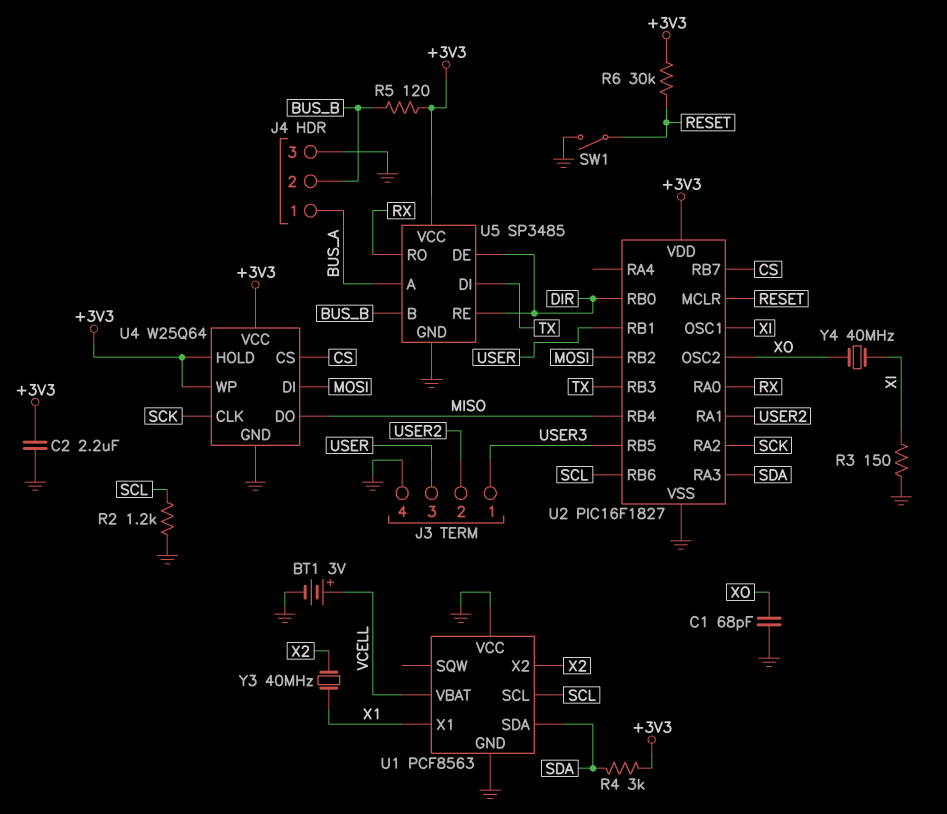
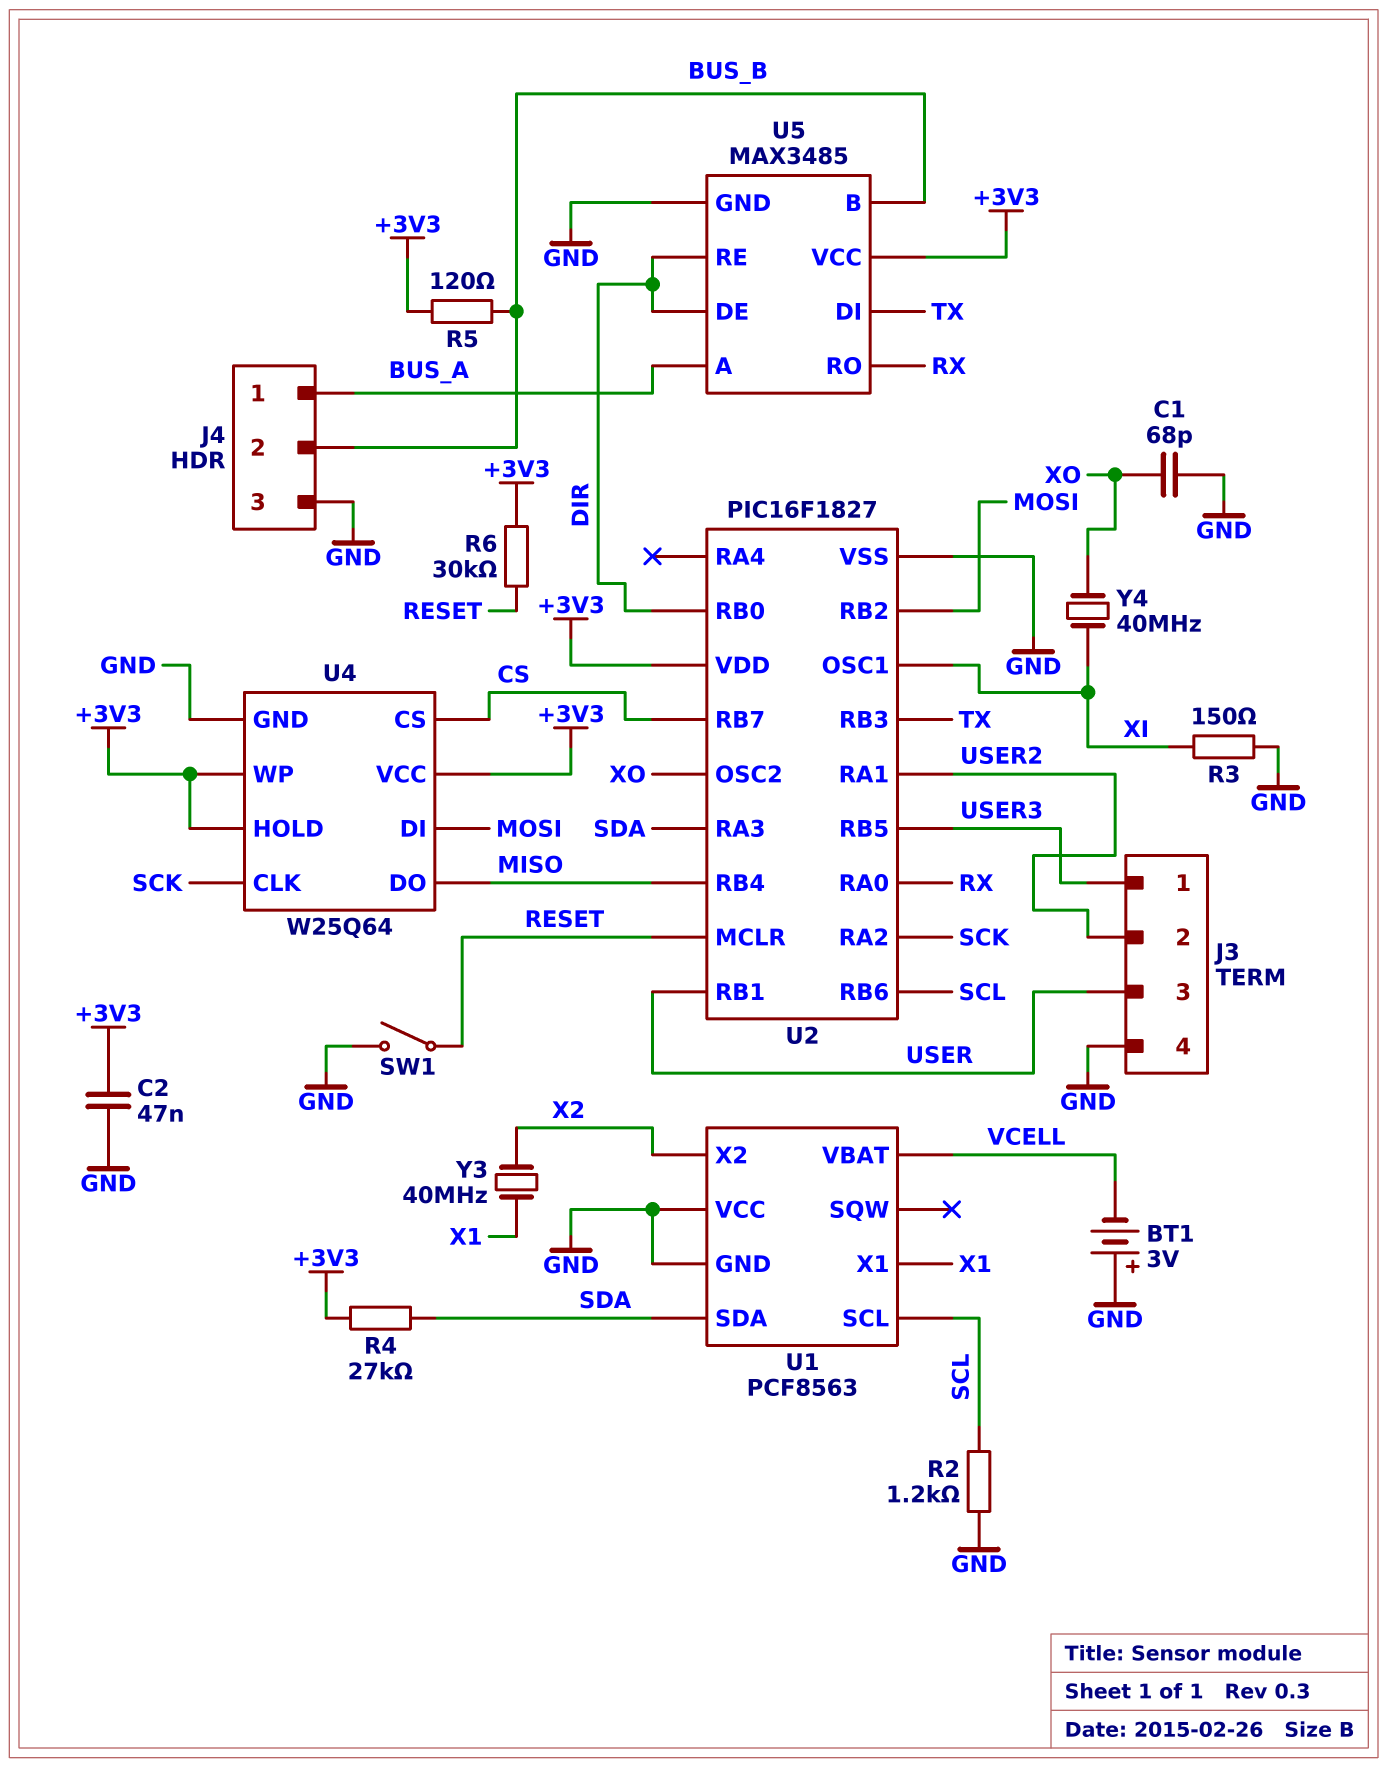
BT1: 3V (plus VCELL, minus GND) -> 3V (plus GND, minus VCELL)
C2: 2.2uF (+3V3, GND) -> 47nF (+3V3, GND)
R4: 3k (+3V3, SDA) -> 27k (+3V3, SDA)
U5: SP3485 -> MAX3485

